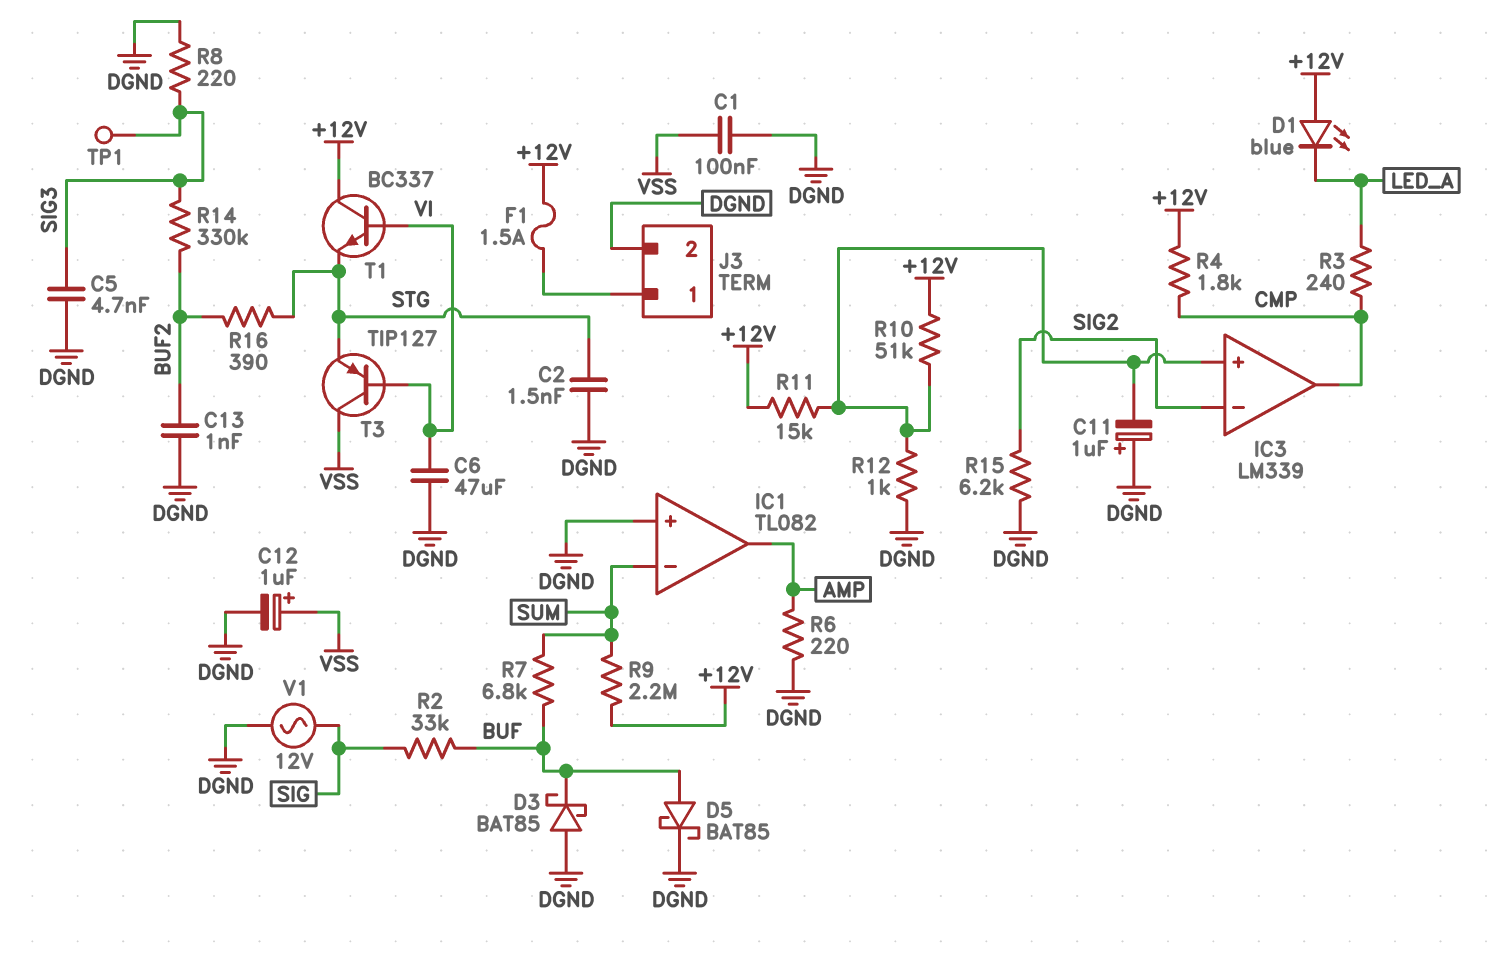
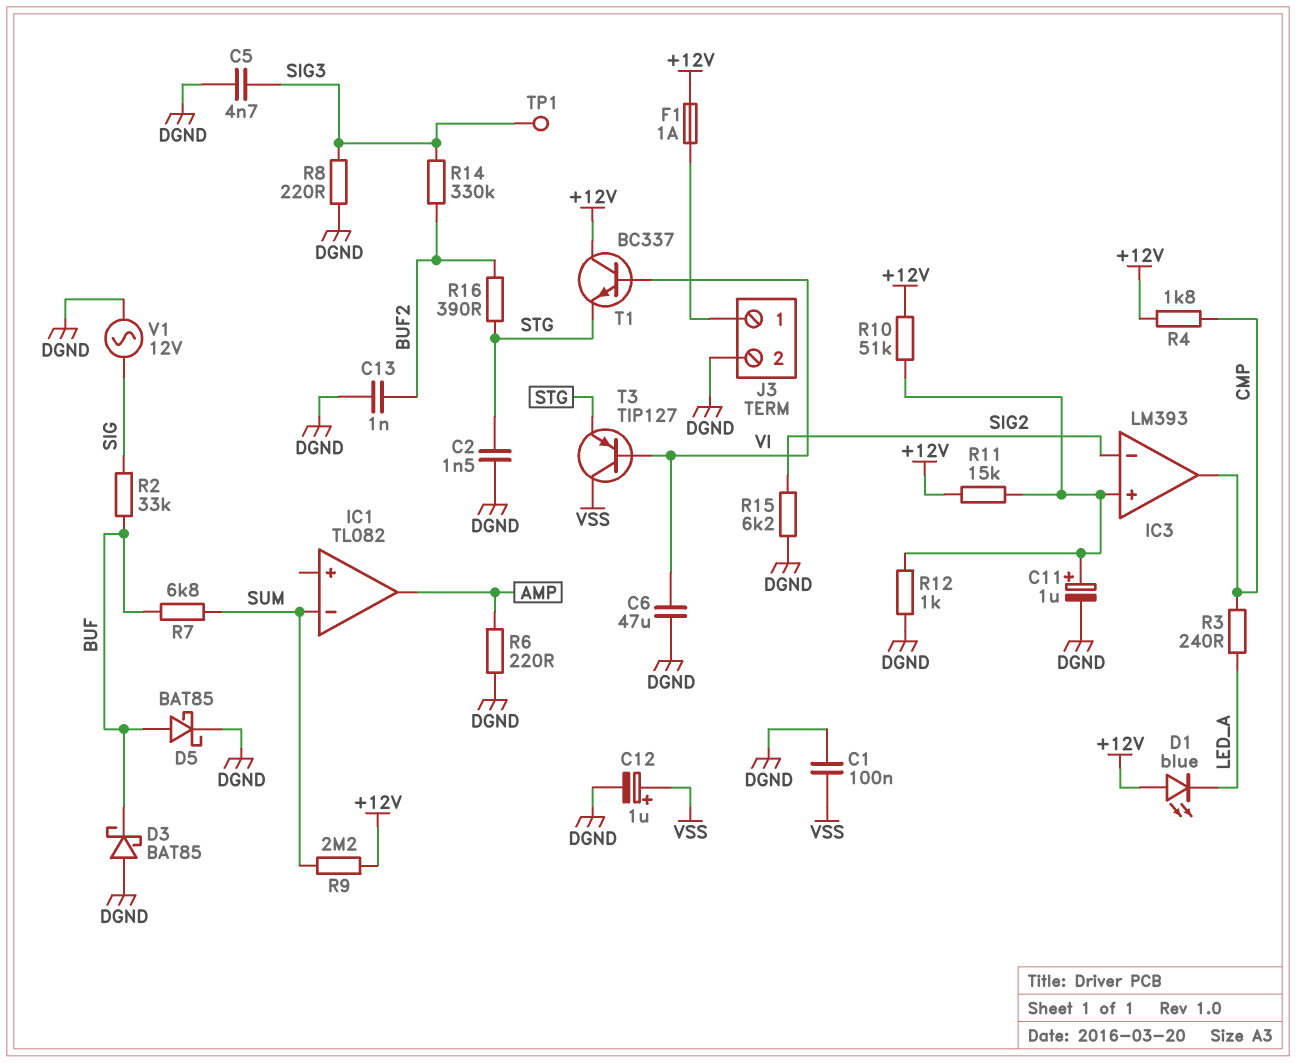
C11: 1uF (plus DGND, minus IC3/in+) -> 1uF (plus IC3/in+, minus DGND)
F1: 1.5A (+12V, J3/1) -> 1A (+12V, J3/1)
IC1 pin in+: DGND -> none
IC3: LM339 -> LM393

